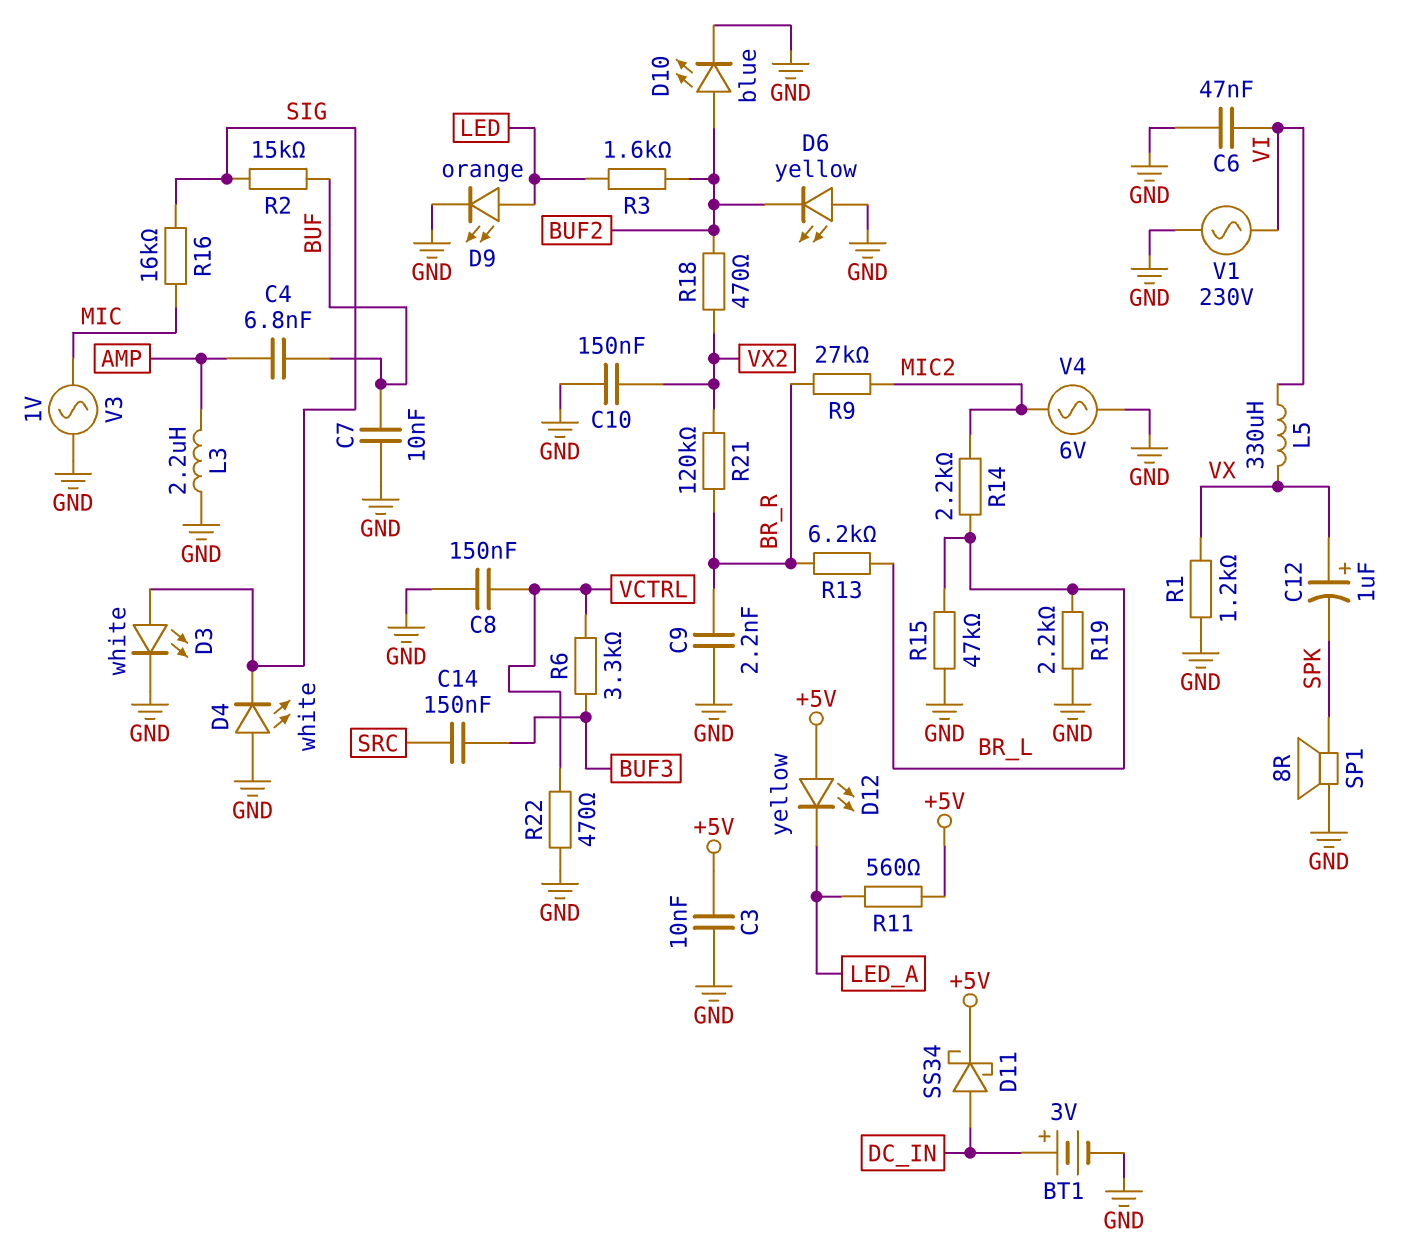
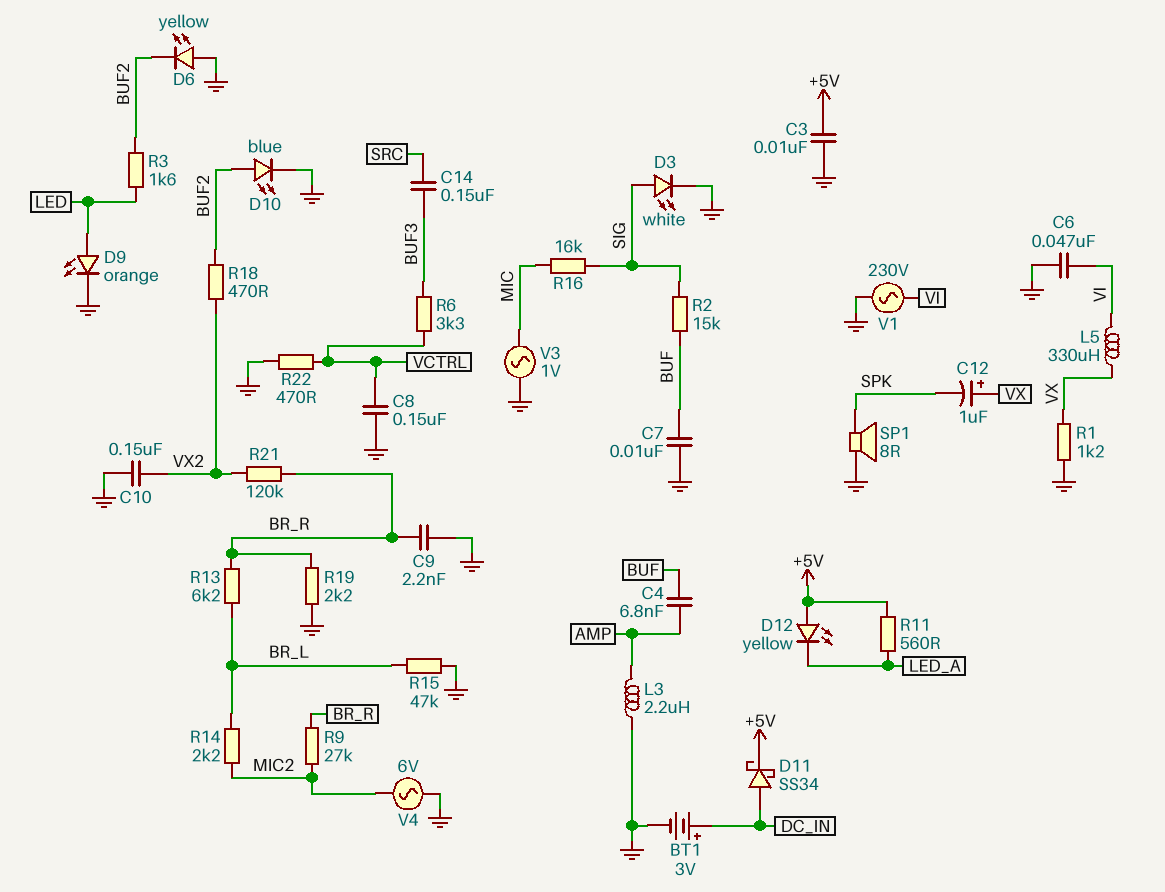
D4: LED white (A GND, K SIG) -> none
R19: 2.2k (BR_L, GND) -> 2.2k (BR_R, GND)

